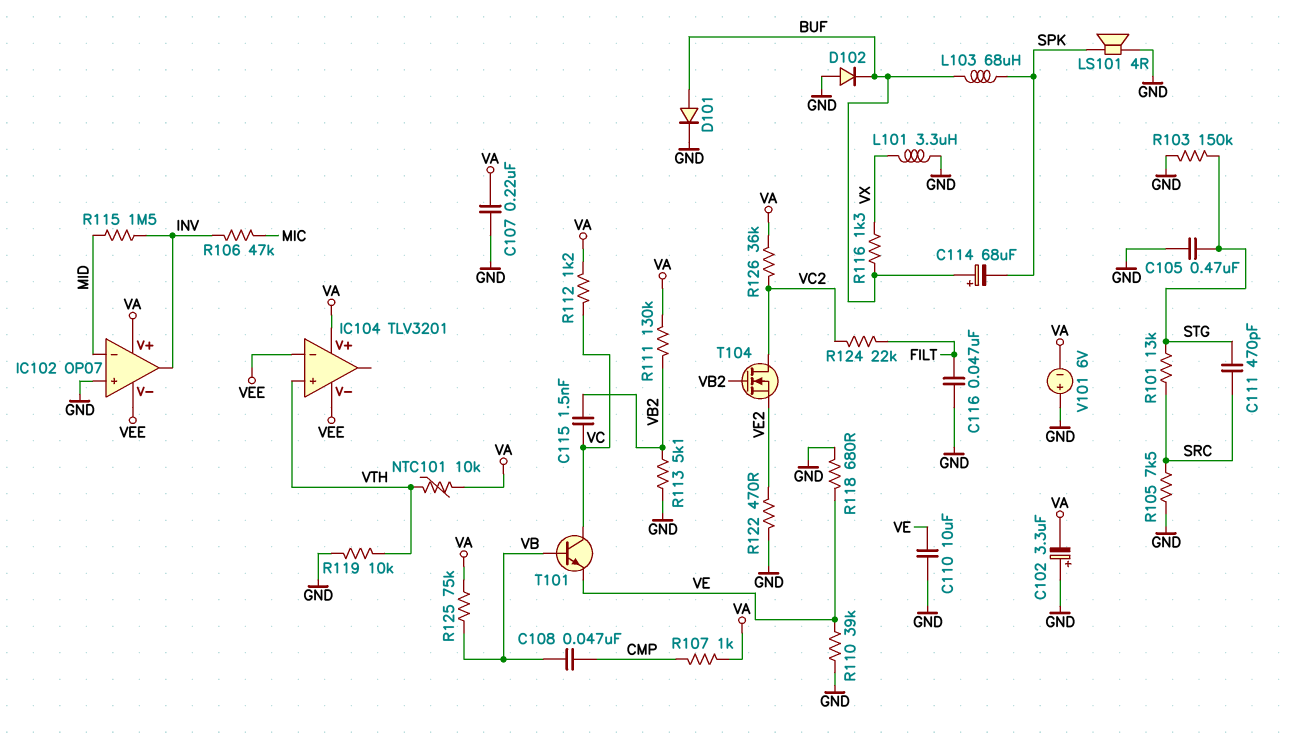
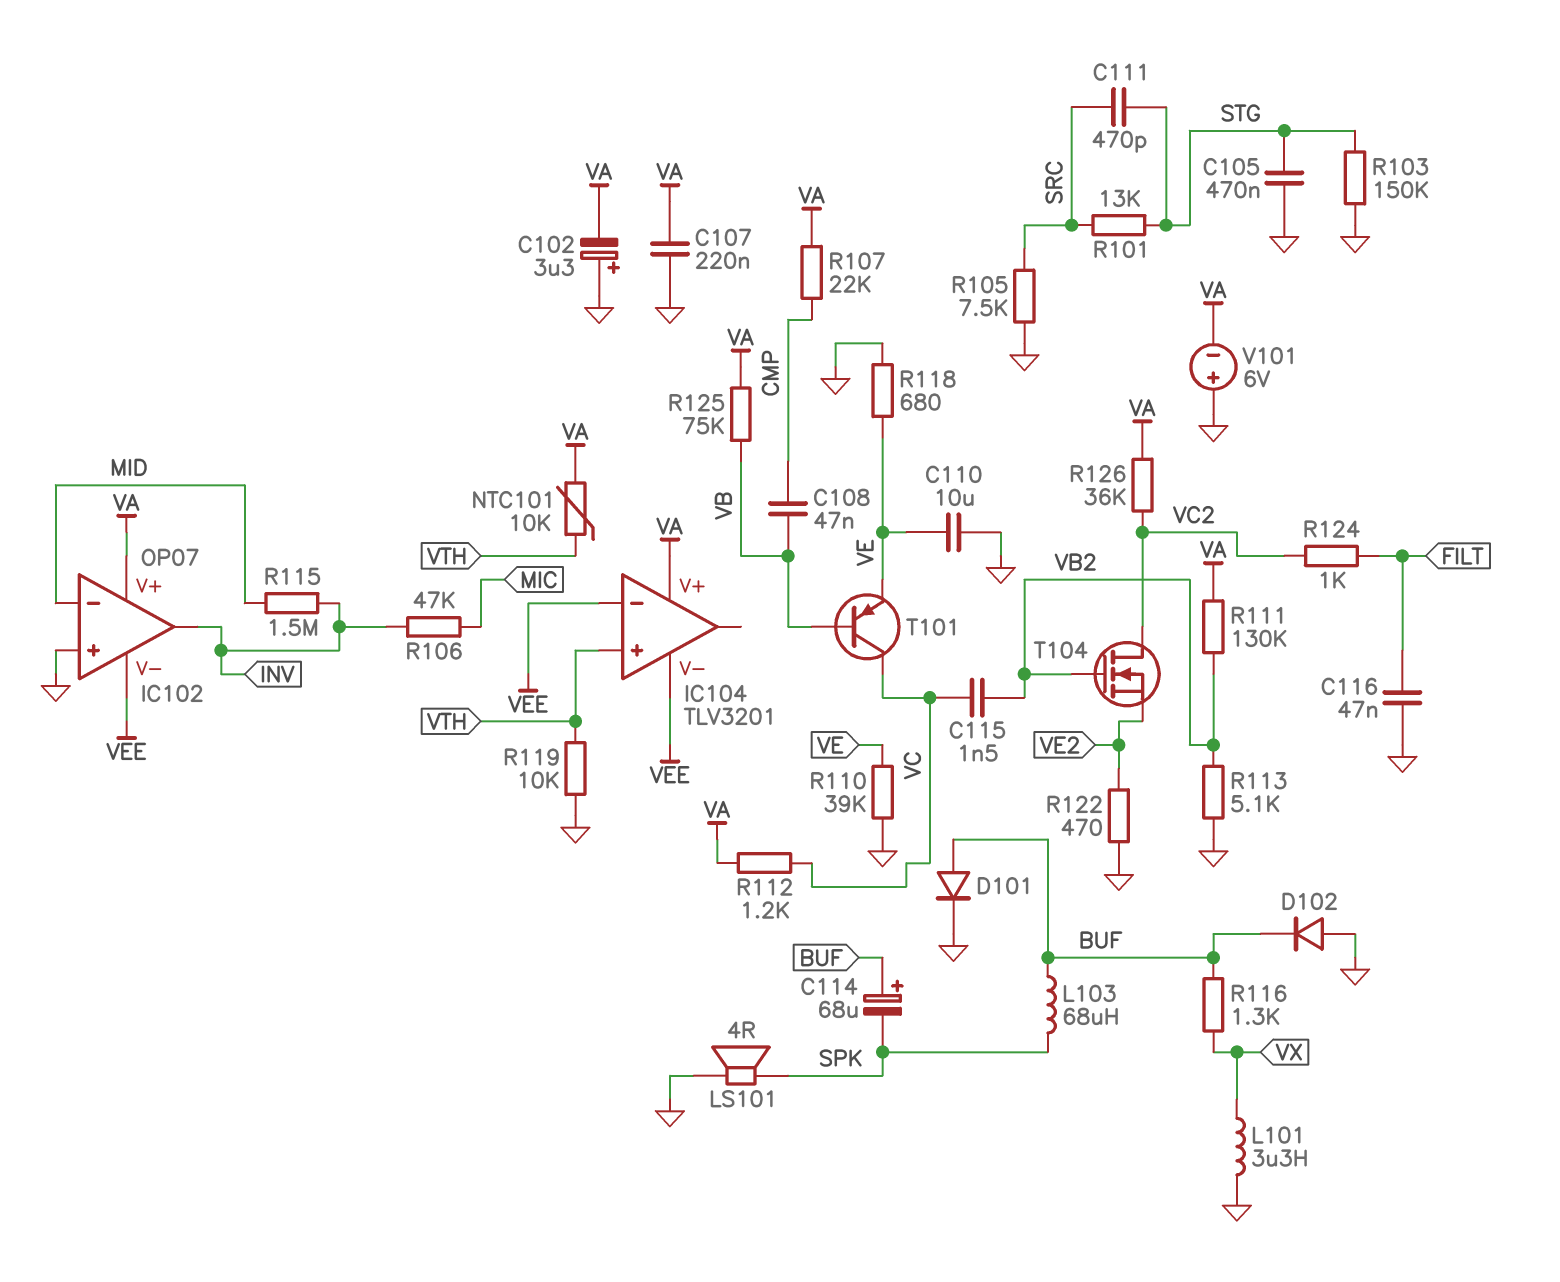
R107: 1k (CMP, VA) -> 22k (CMP, VA)
R124: 22k (FILT, VC2) -> 1k (FILT, VC2)
T101: NPN (B VB, C VC, E VE) -> PNP (B VB, C VC, E VE)

